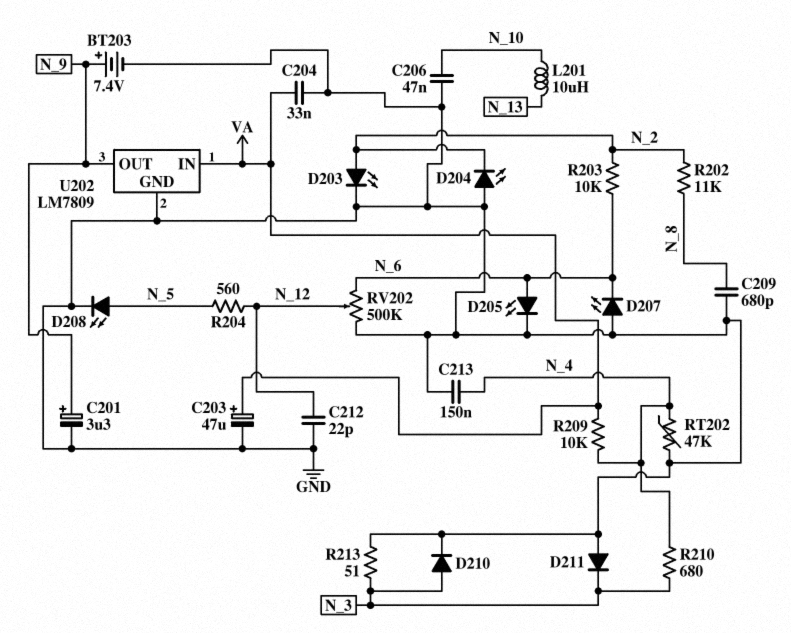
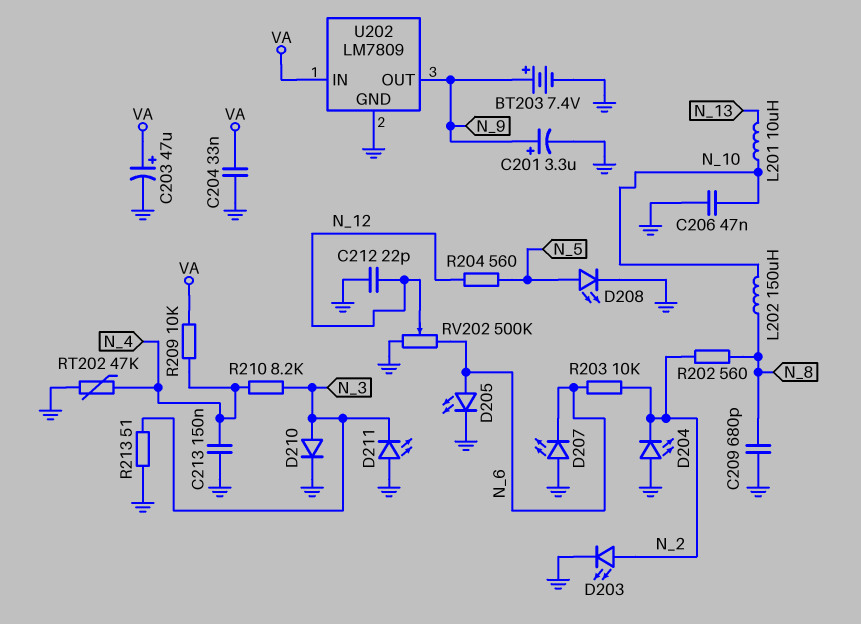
D211: diode (A GND, K N_3) -> LED (A GND, K N_3)
L202: none -> 150uH (N_8, N_10)
R202: 11k (N_2, N_8) -> 560 (N_2, N_8)
R210: 680 (N_3, N_4) -> 8.2k (N_3, N_4)

